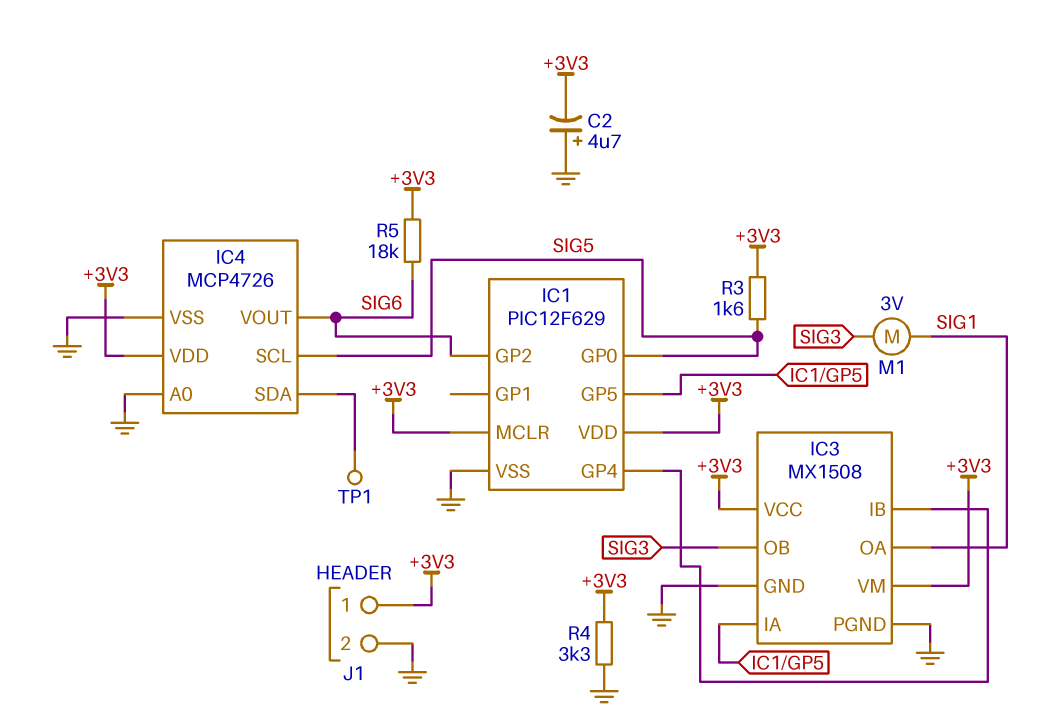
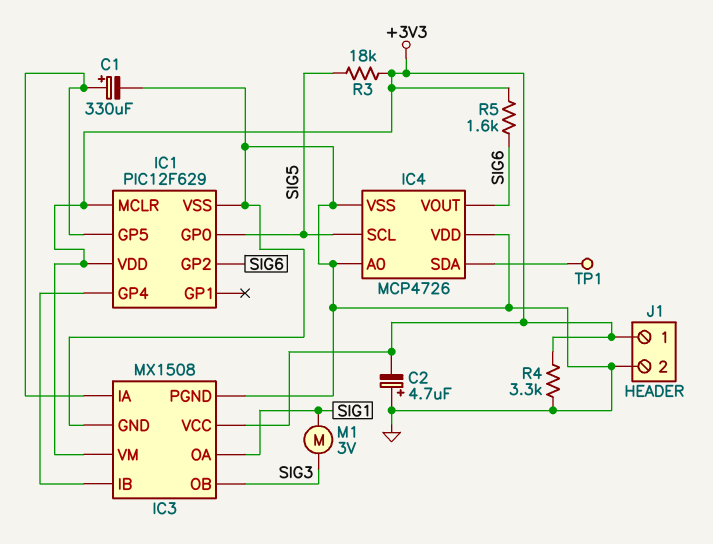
C1: none -> 330uF (plus IC1/GP5, minus GND)
IC4 pin VDD: +3V3 -> GND
R3: 1.6k (+3V3, SIG5) -> 18k (+3V3, SIG5)
R5: 18k (+3V3, SIG6) -> 1.6k (+3V3, SIG6)

